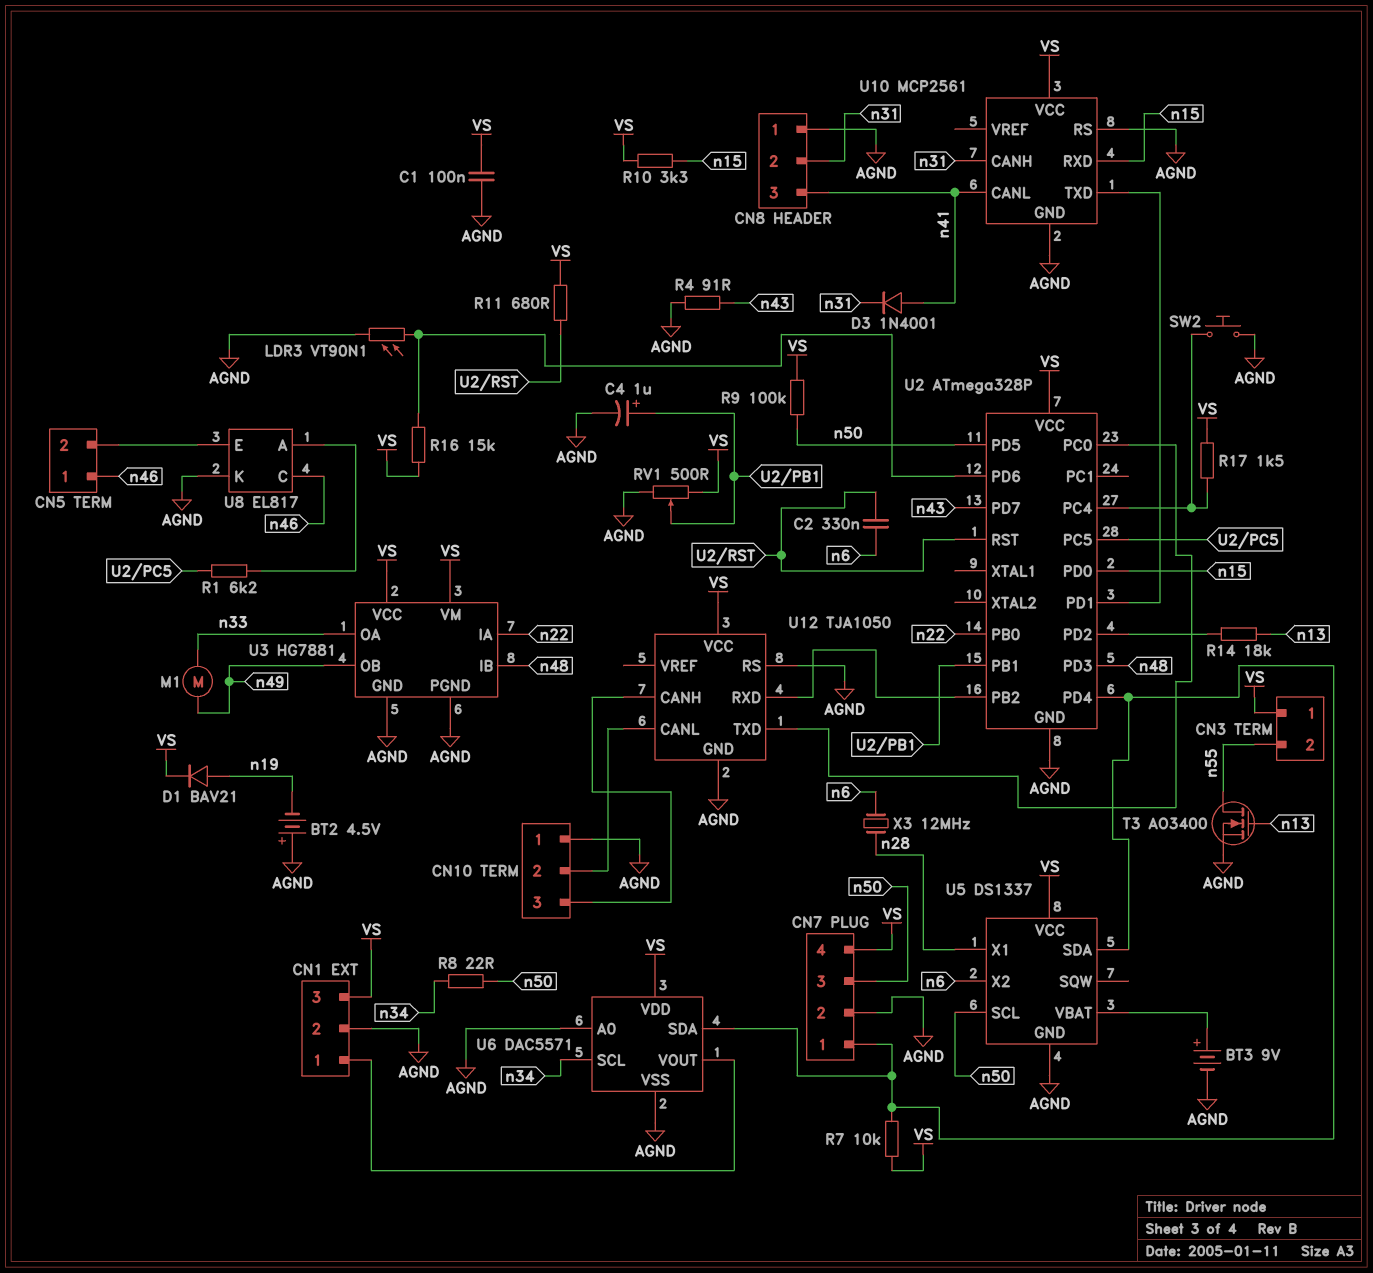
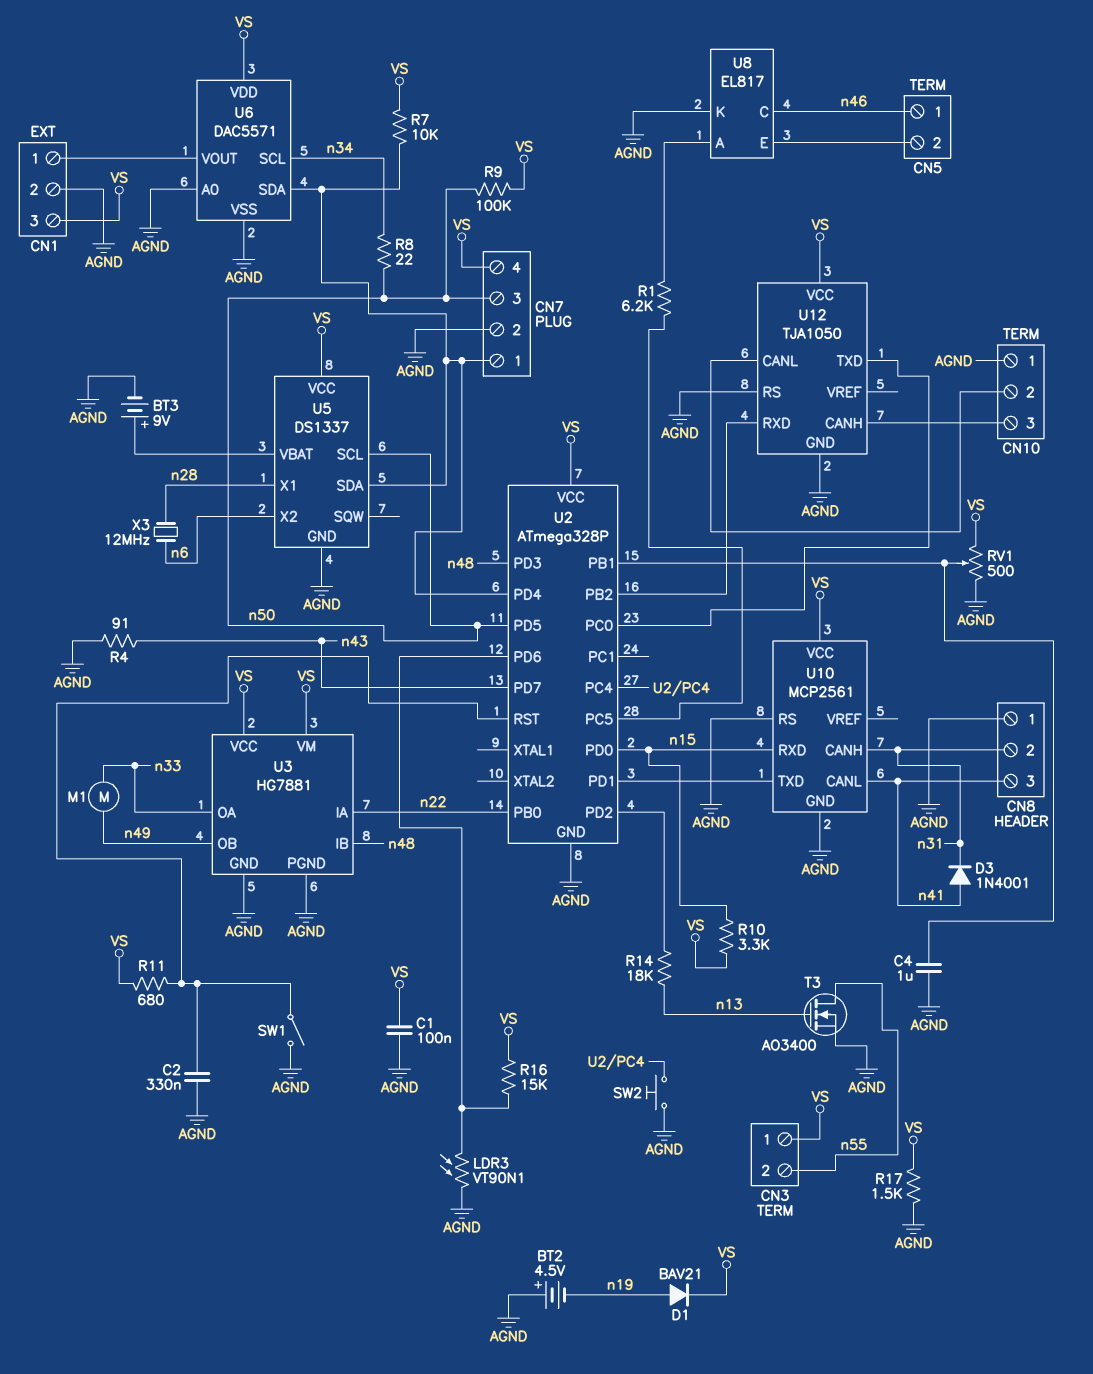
C2: 330nF (U2/RST, n6) -> 330nF (AGND, U2/RST)
C4: 1uF (plus U2/PB1, minus AGND) -> 1uF (AGND, U2/PB1)
R17: 1.5k (U2/PC4, VS) -> 1.5k (AGND, VS)
SW1: none -> switch (AGND, U2/RST)

